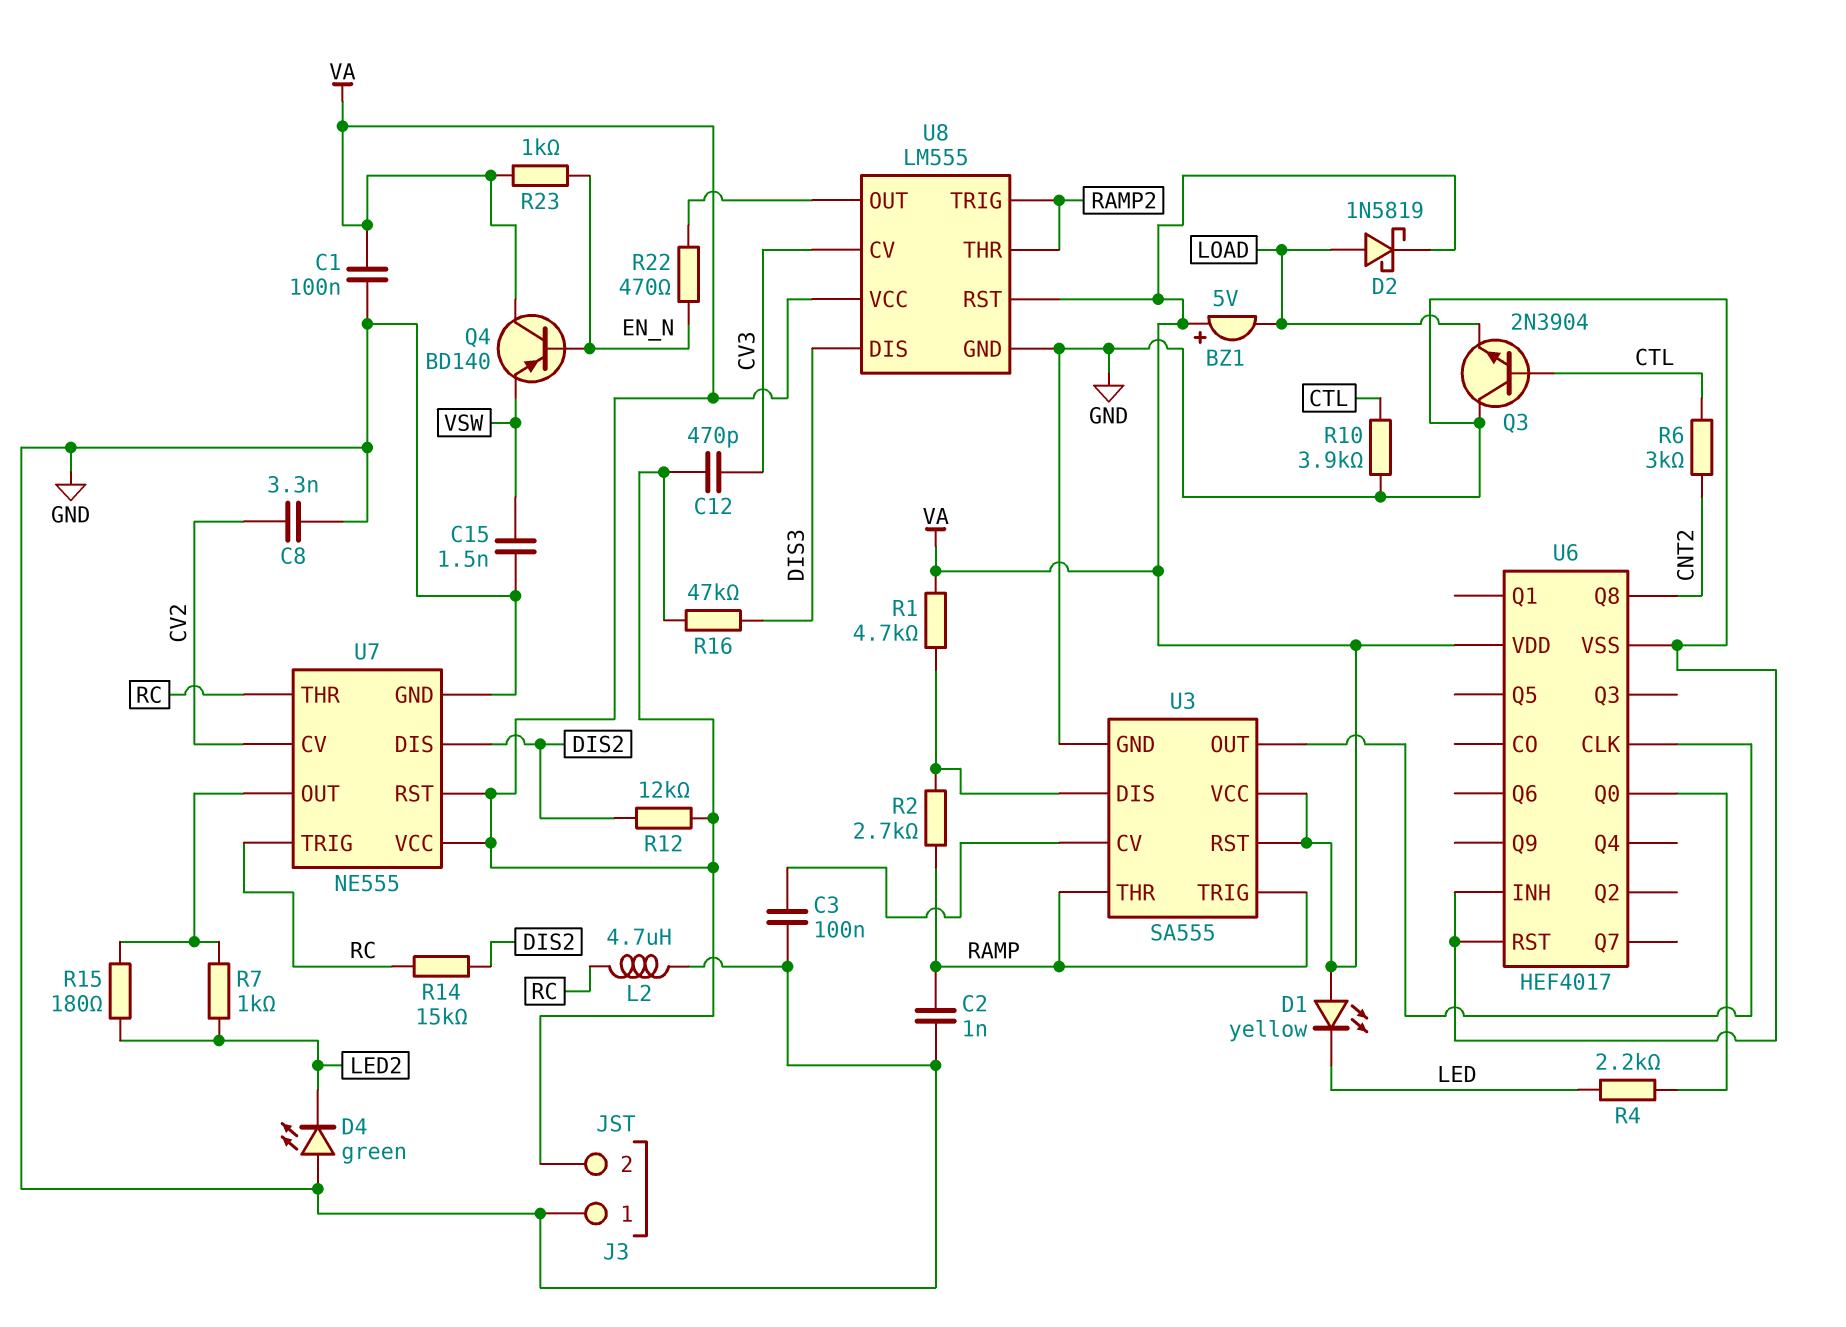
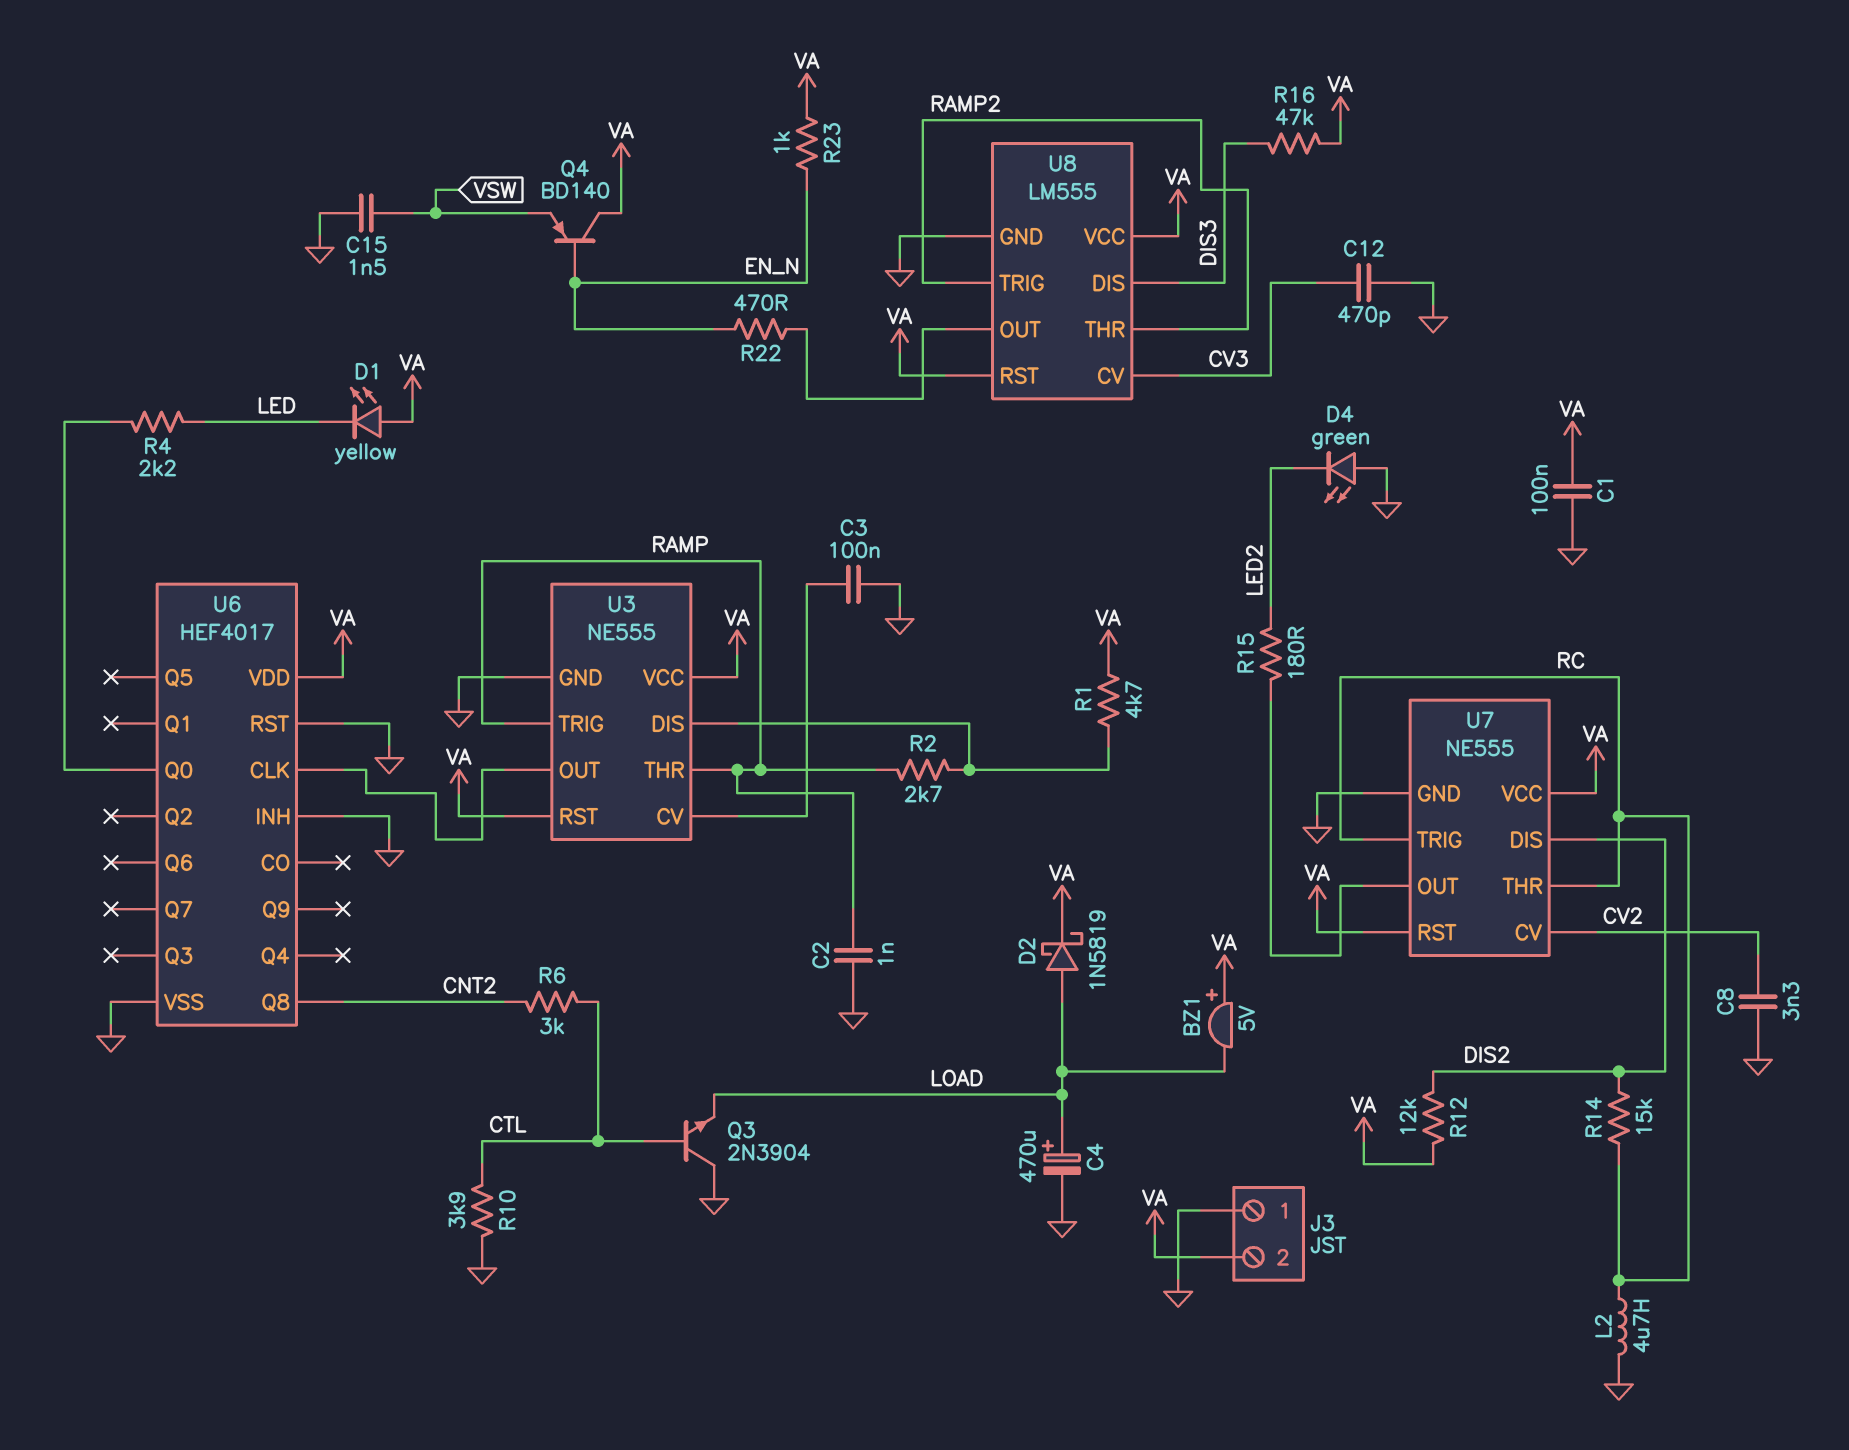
C4: none -> 470uF (plus LOAD, minus GND)
C12: 470pF (CV3, VA) -> 470pF (CV3, GND)
R7: 1k (LED2, U7/OUT) -> none
U3: SA555 -> NE555

